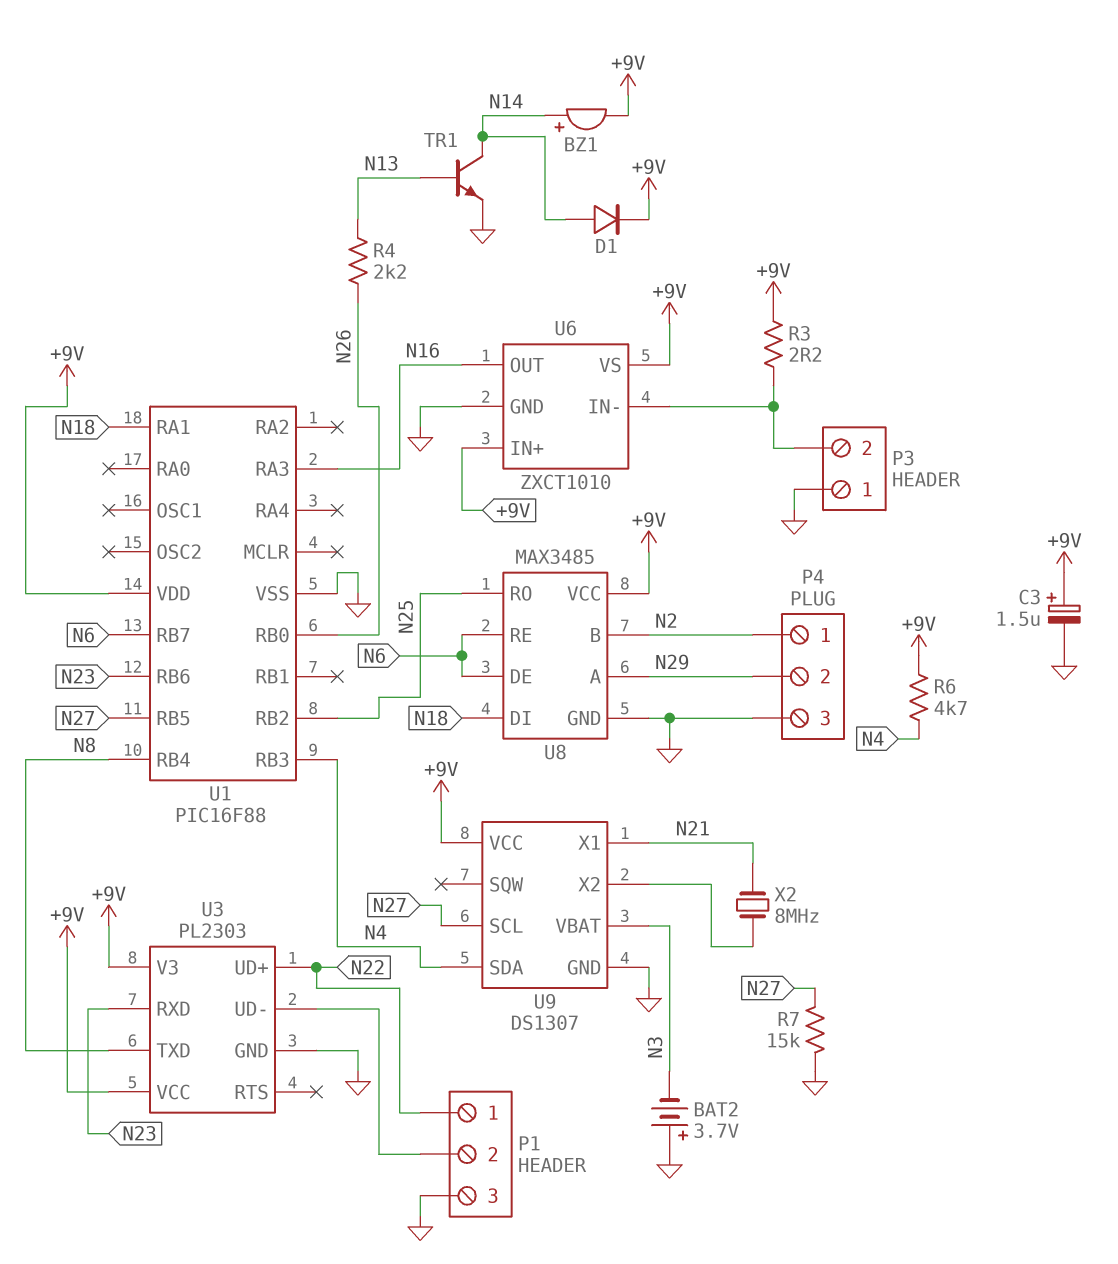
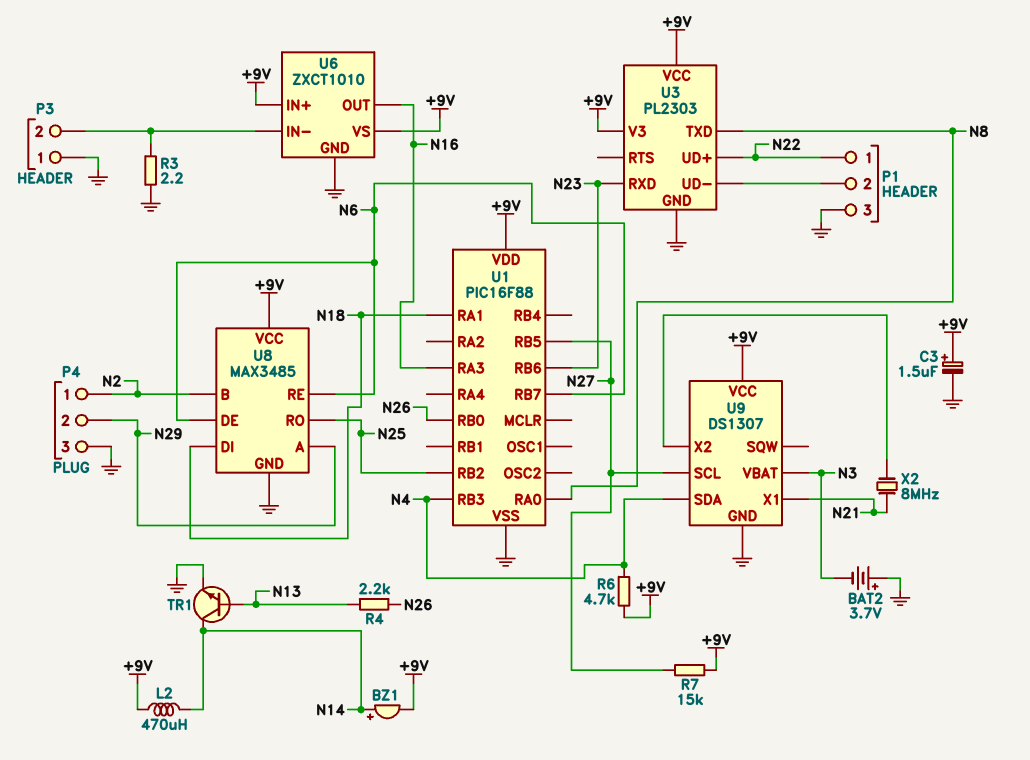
D1: diode (A N14, K +9V) -> none
L2: none -> 470uH (+9V, N14)
R3: 2.2 (+9V, P3/2) -> 2.2 (GND, P3/2)
R7: 15k (GND, N27) -> 15k (+9V, N27)
U1 pin RA0: none -> N8
U1 pin RB4: N8 -> none

